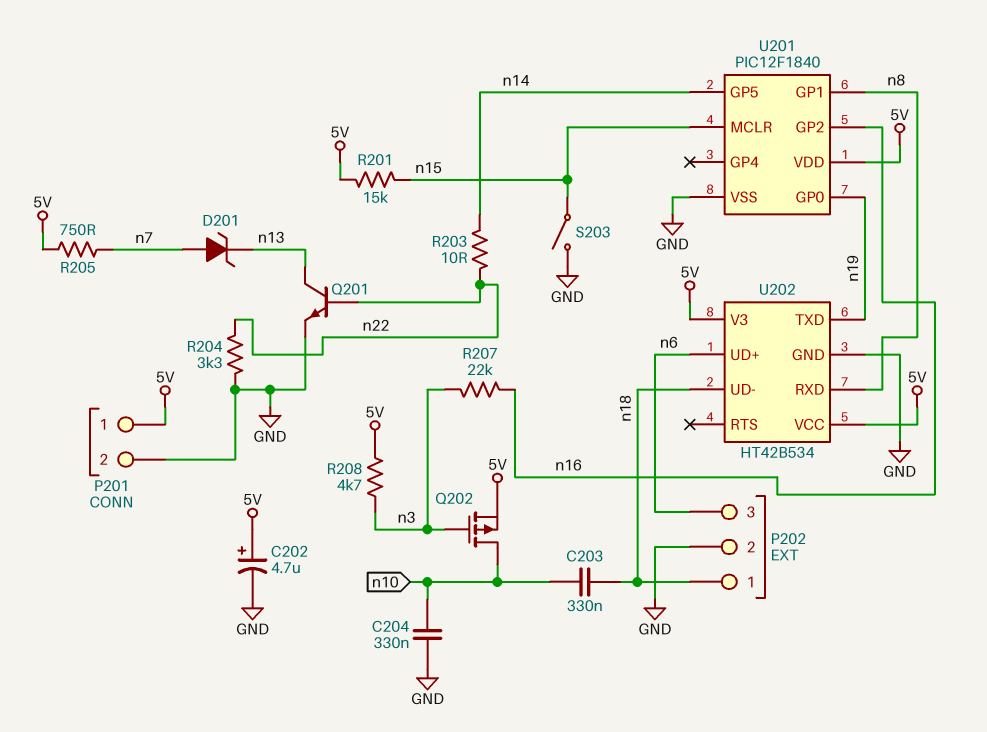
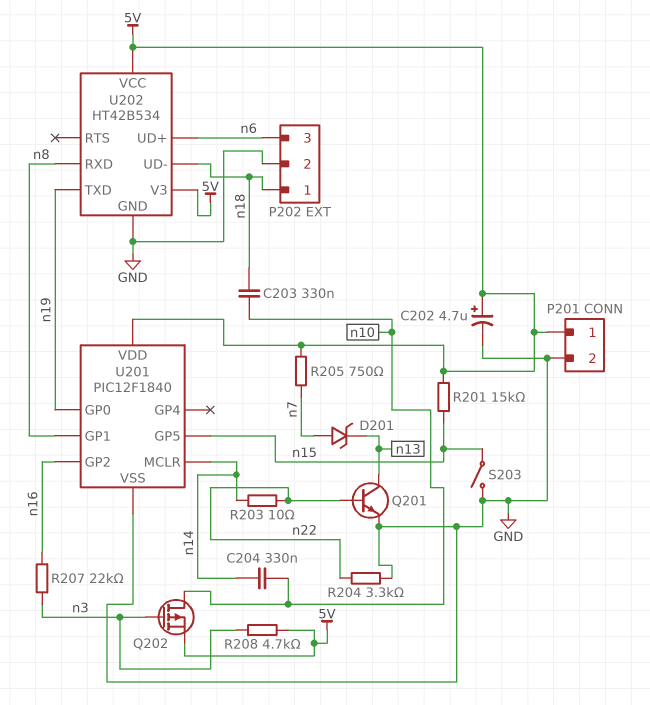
C204: 330nF (GND, n10) -> 330nF (n10, n14)
U201 pin GP5: n14 -> n15
U201 pin MCLR: n15 -> n14

